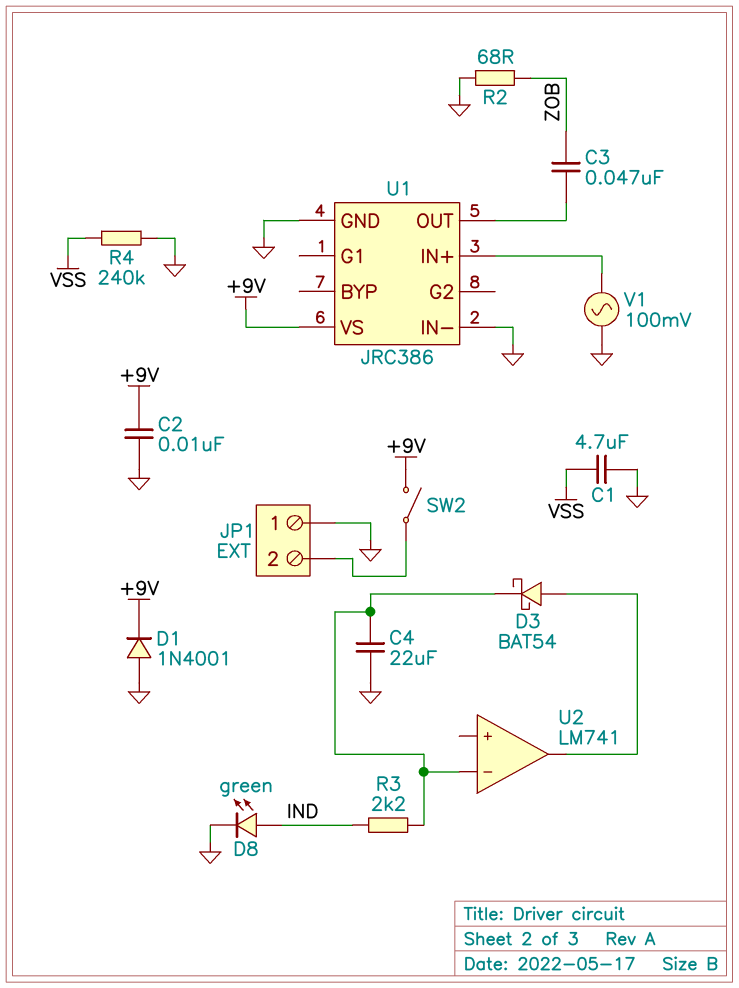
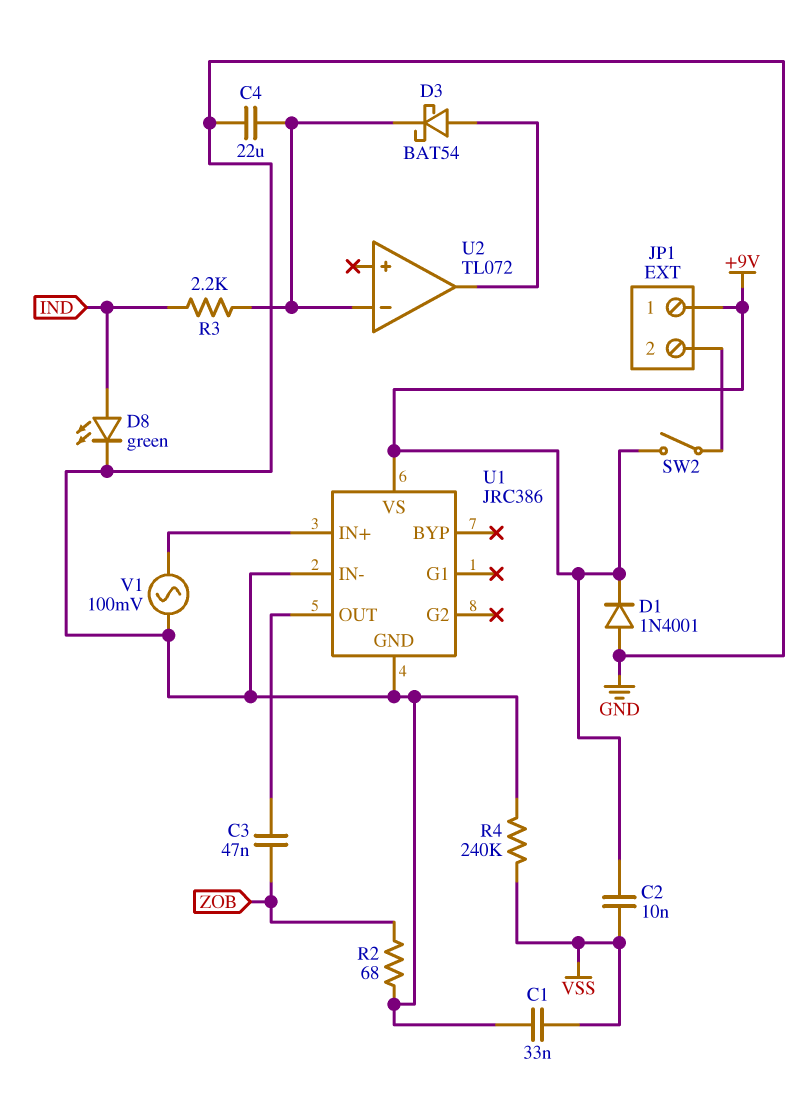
C1: 4.7uF (GND, VSS) -> 33nF (GND, VSS)
C2: 10nF (+9V, GND) -> 10nF (+9V, VSS)
JP1 pin 1: GND -> +9V
U2: LM741 -> TL072

